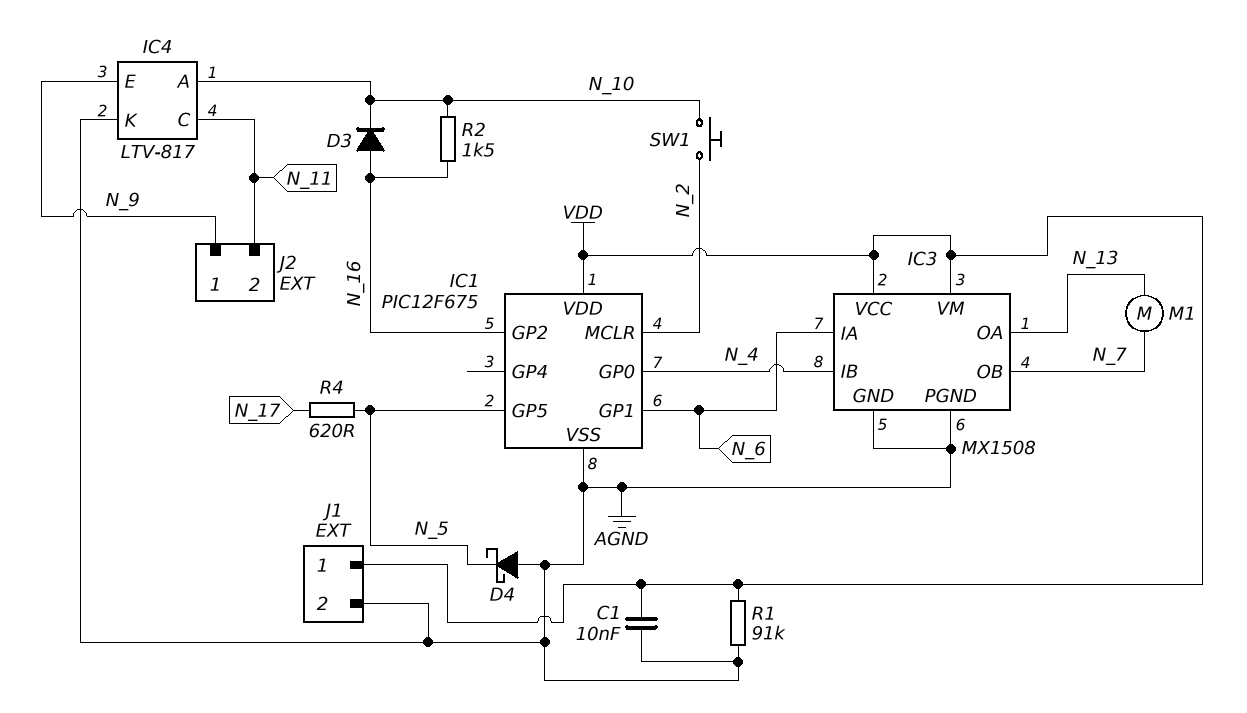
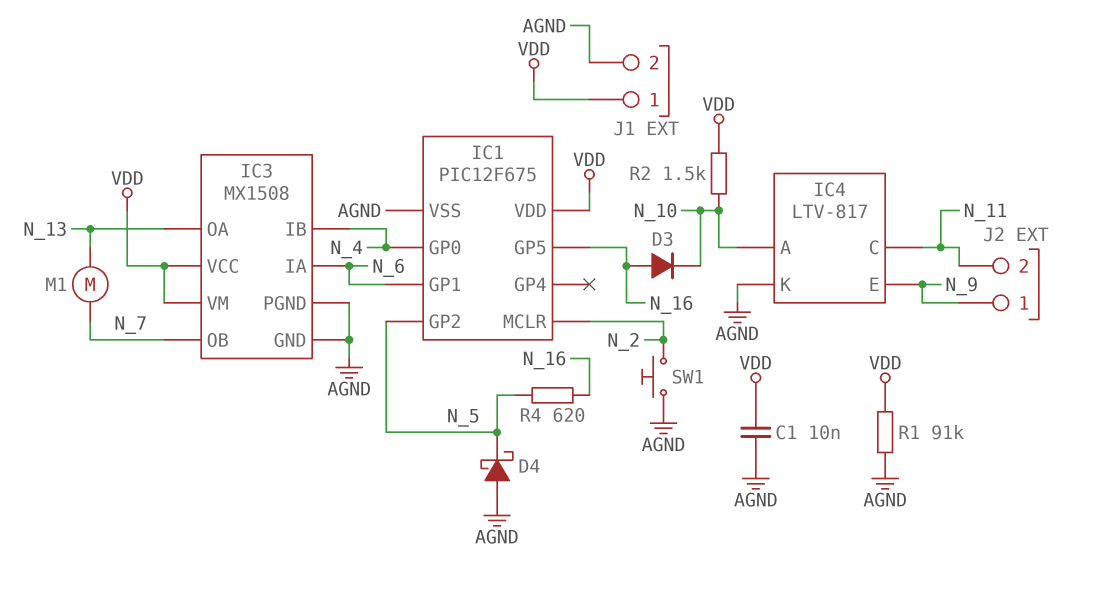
IC1 pin GP2: N_16 -> N_5
IC1 pin GP5: N_5 -> N_16
R2: 1.5k (N_10, N_16) -> 1.5k (N_10, VDD)
R4: 620 (N_5, N_17) -> 620 (N_5, N_16)
SW1: button (N_2, N_10) -> button (AGND, N_2)

